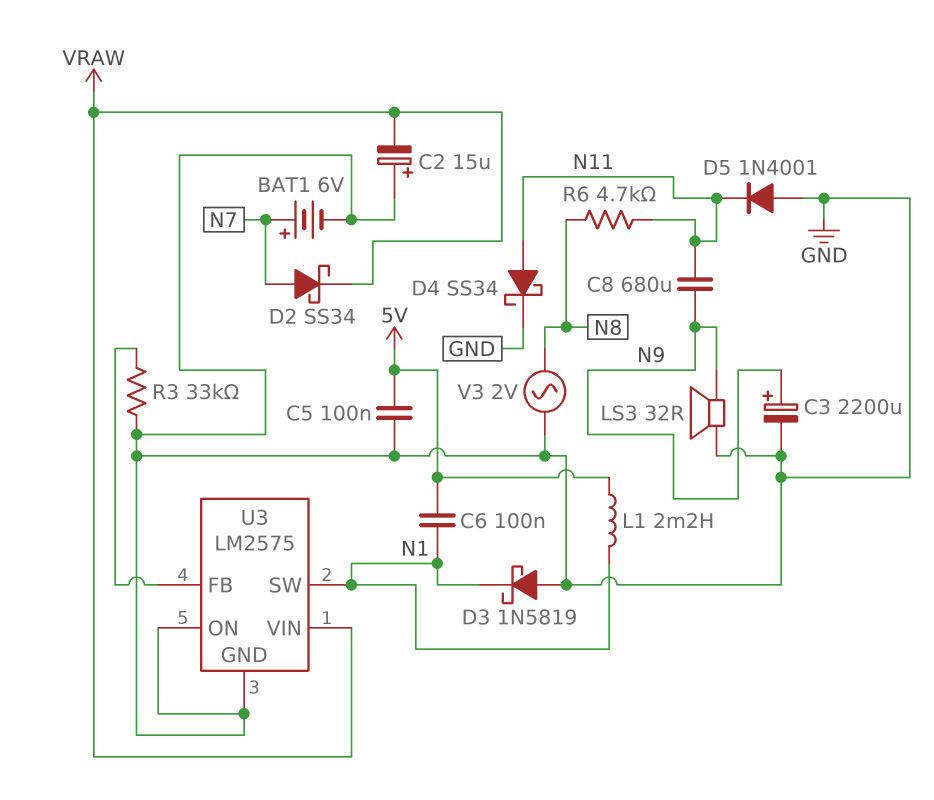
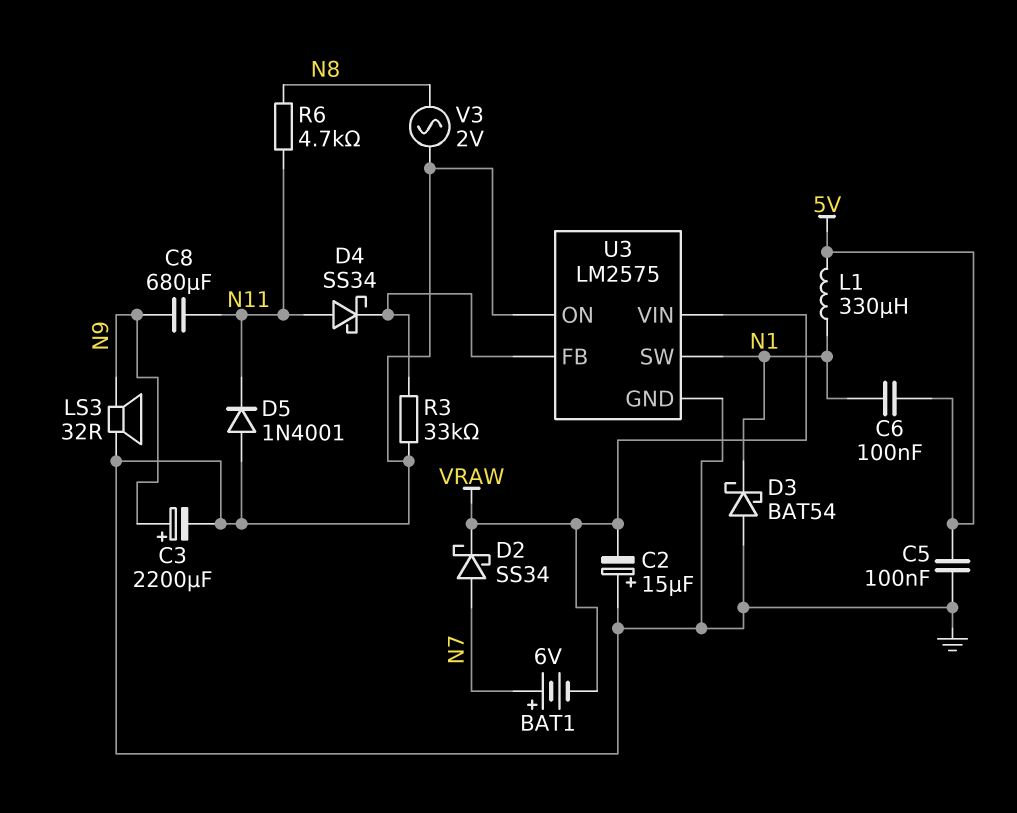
BAT1: 6V (plus N7, minus GND) -> 6V (plus N7, minus VRAW)
D3: schottky 1N5819 (A GND, K N1) -> schottky BAT54 (A GND, K N1)
D4: schottky SS34 (A N11, K GND) -> schottky SS34 (A N11, K U3/FB)
L1: 2.2mH (5V, N1) -> 330uH (5V, N1)

